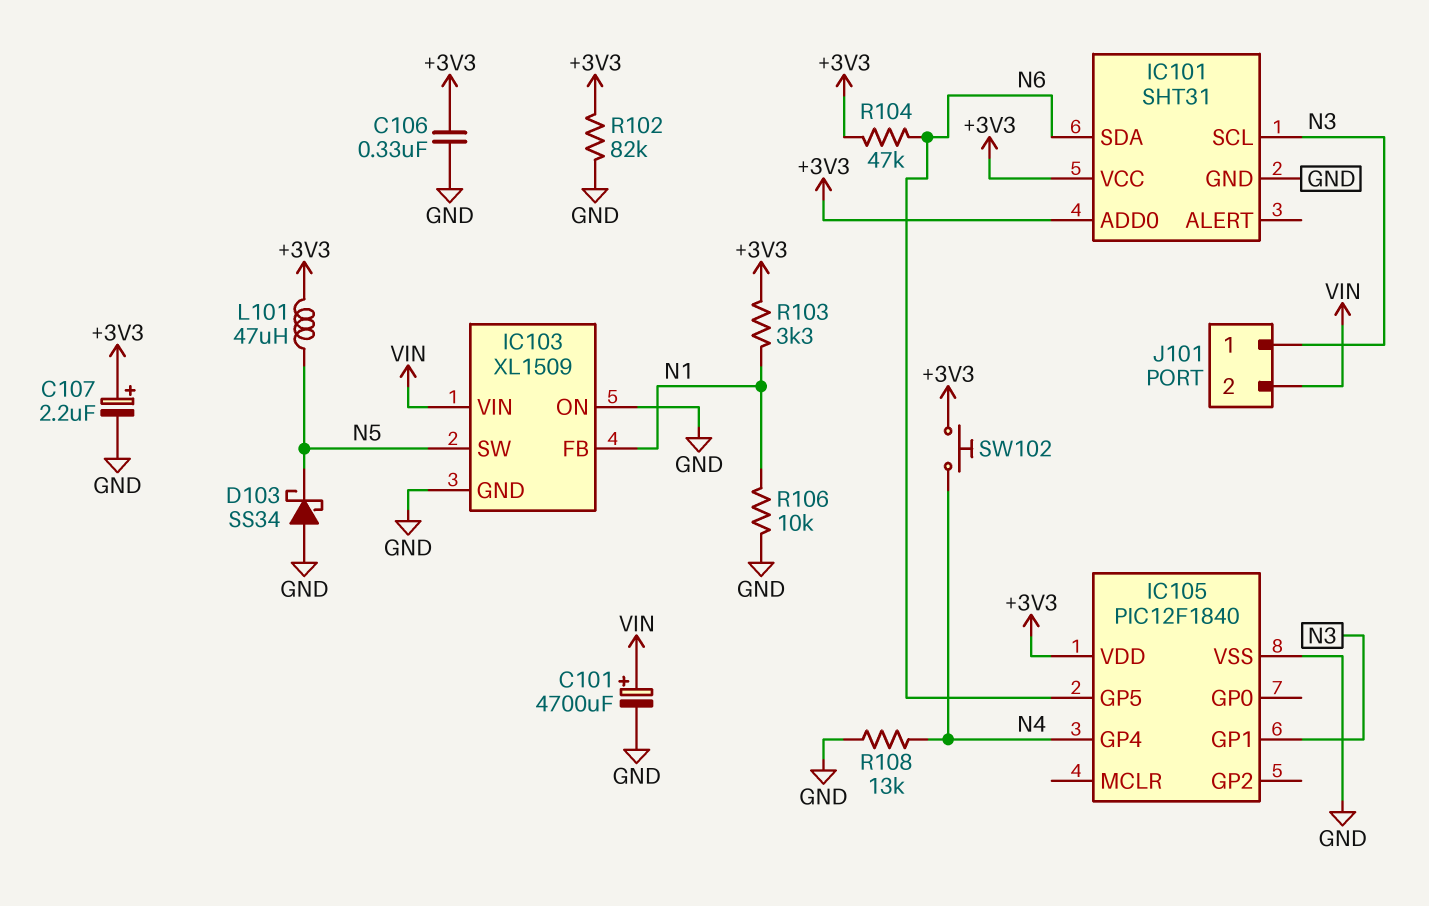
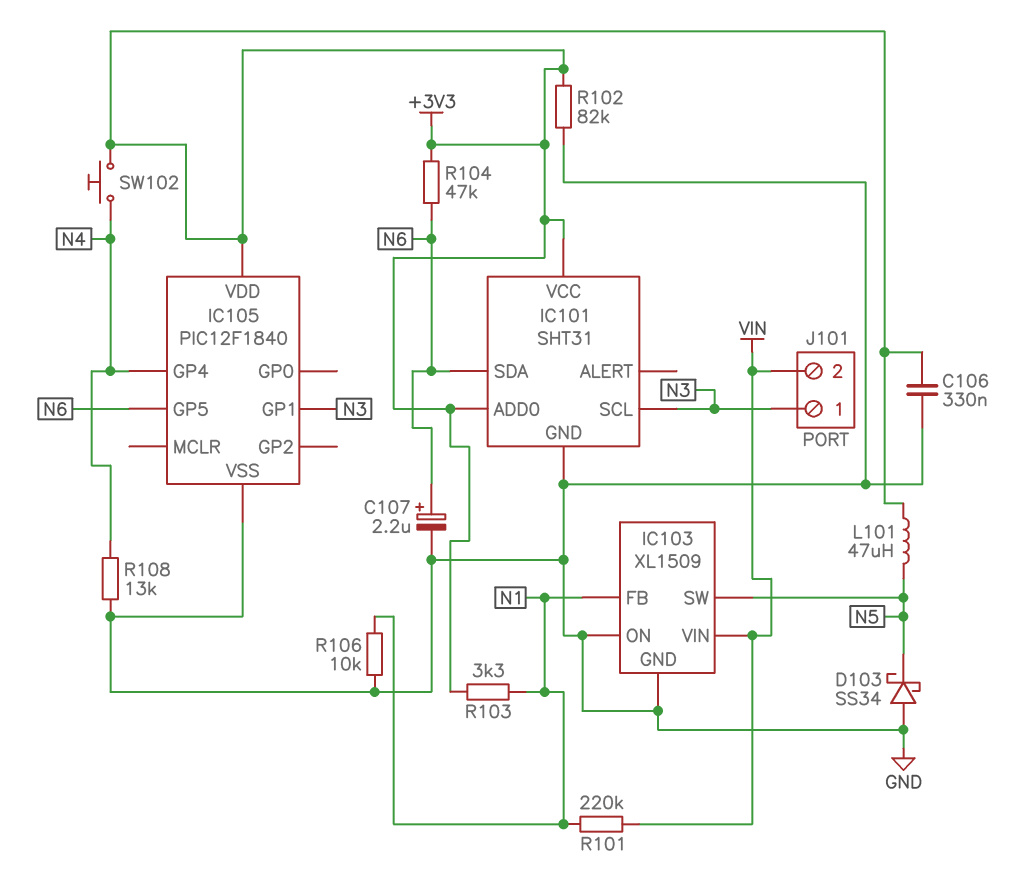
C101: 4700uF (plus VIN, minus GND) -> none
C107: 2.2uF (plus +3V3, minus GND) -> 2.2uF (plus N6, minus GND)
R101: none -> 220k (N1, VIN)

